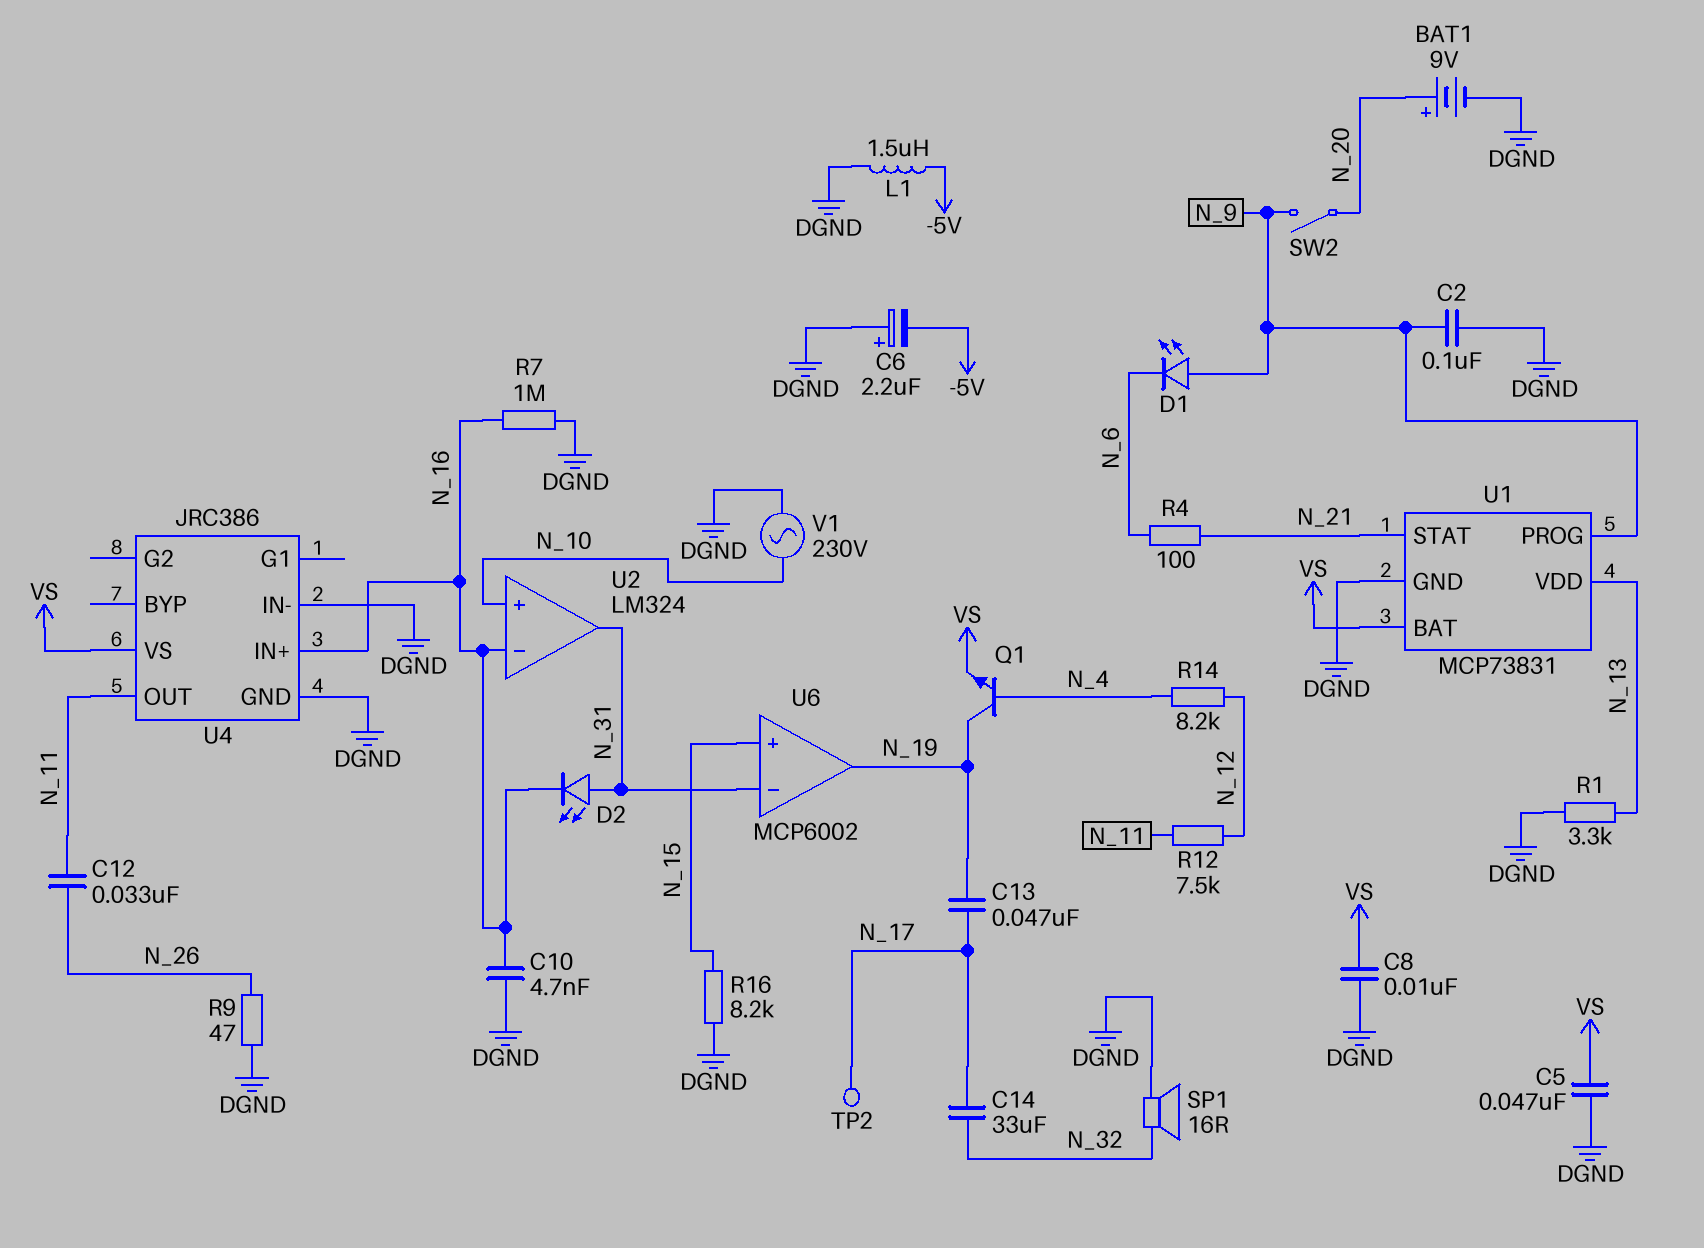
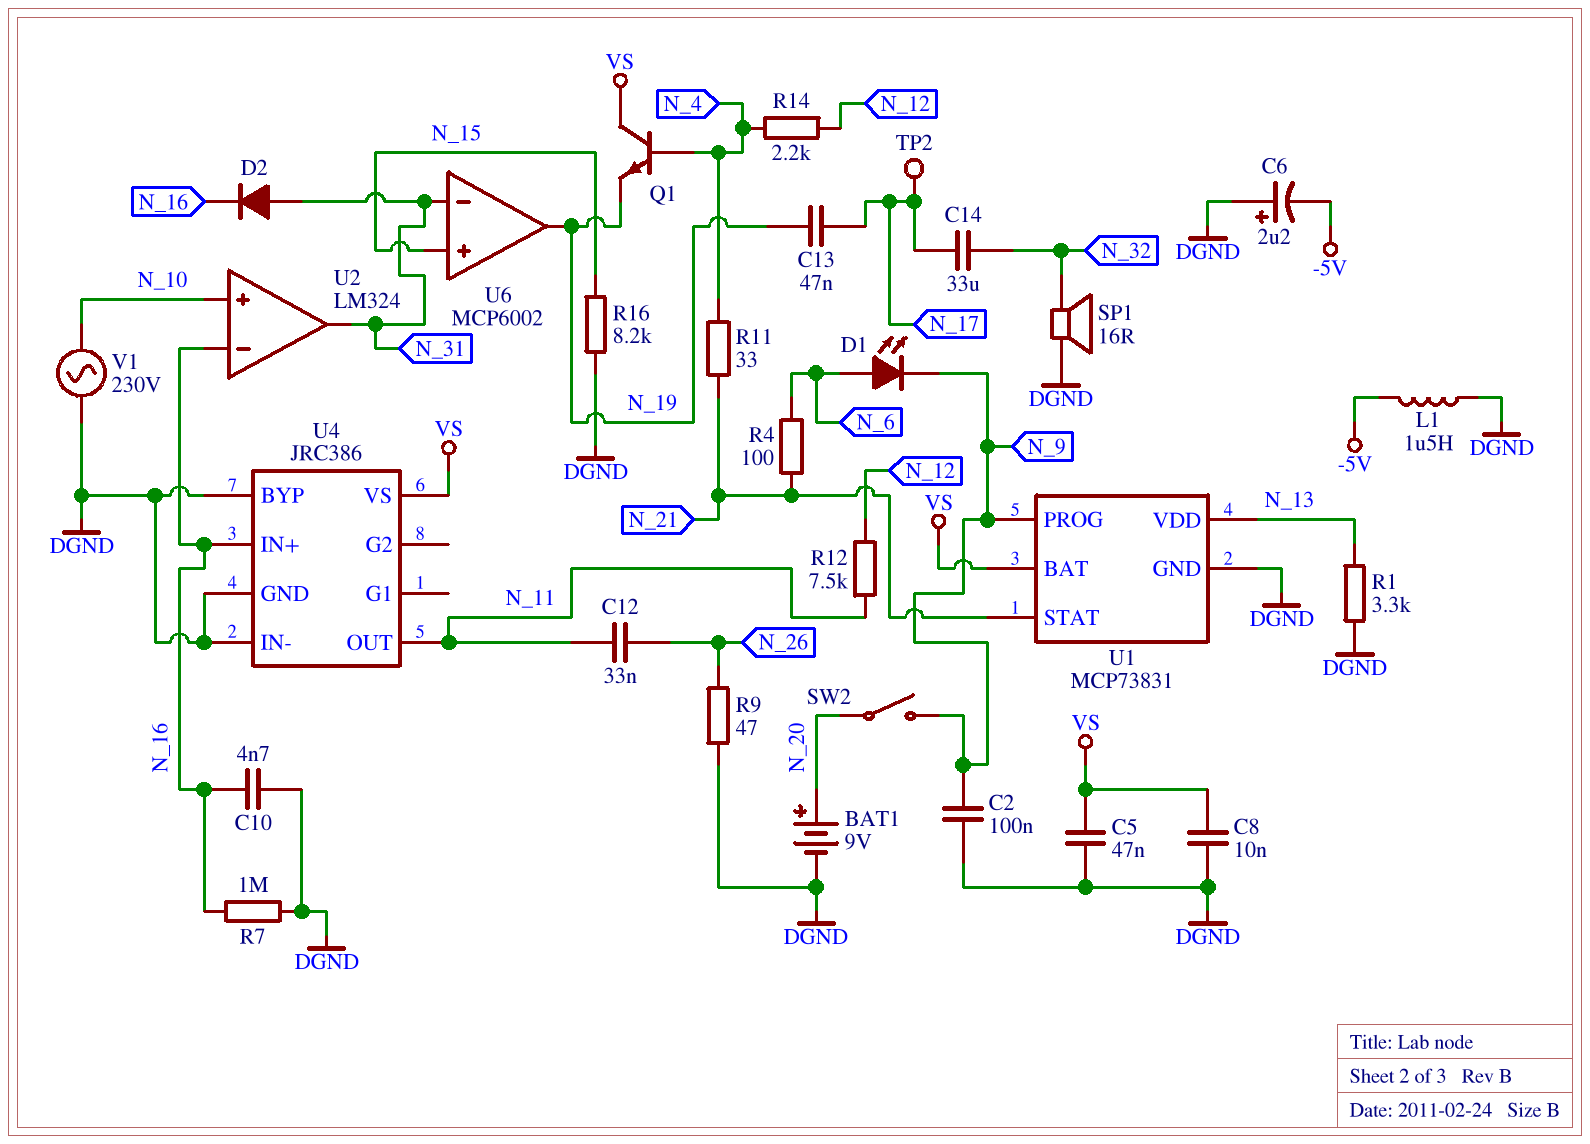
D1: LED (A N_9, K N_6) -> LED (A N_6, K N_9)
D2: LED (A N_31, K N_16) -> diode (A N_31, K N_16)
Q1: NPN (B N_4, C N_19, E VS) -> NPN (B N_4, C VS, E N_19)
R11: none -> 33 (N_4, N_21)
R14: 8.2k (N_4, N_12) -> 2.2k (N_4, N_12)
U4 pin BYP: none -> DGND

